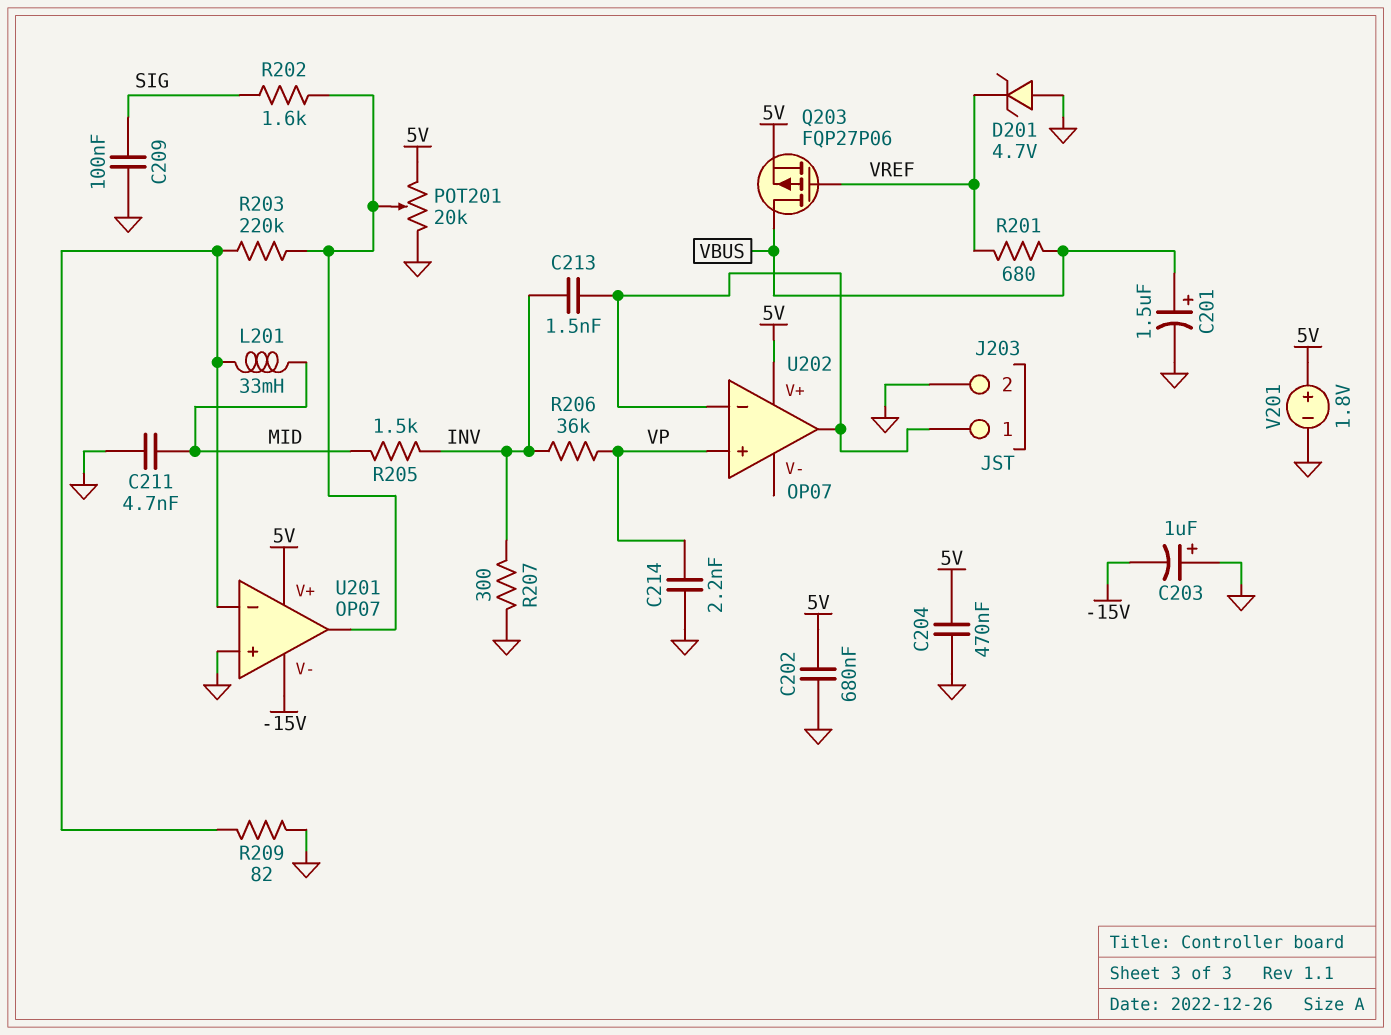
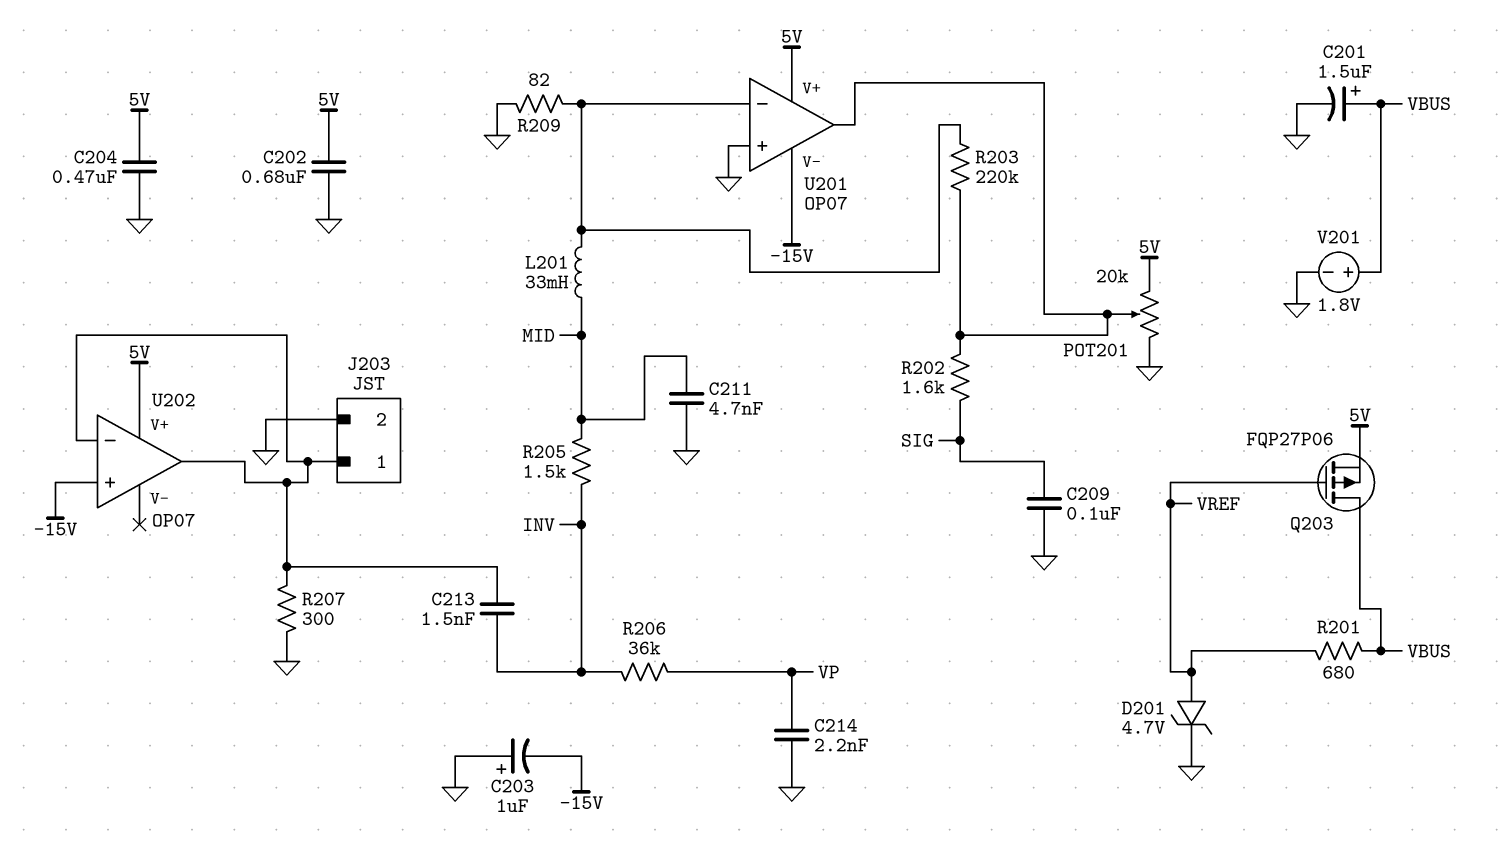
D201: zener 4.7V (A GND, K VREF) -> zener 4.7V (A VREF, K GND)
R207: 300 (GND, INV) -> 300 (GND, J203/1)
U202 pin in+: VP -> -15V
V201: 1.8V (plus 5V, minus GND) -> 1.8V (plus VBUS, minus GND)

